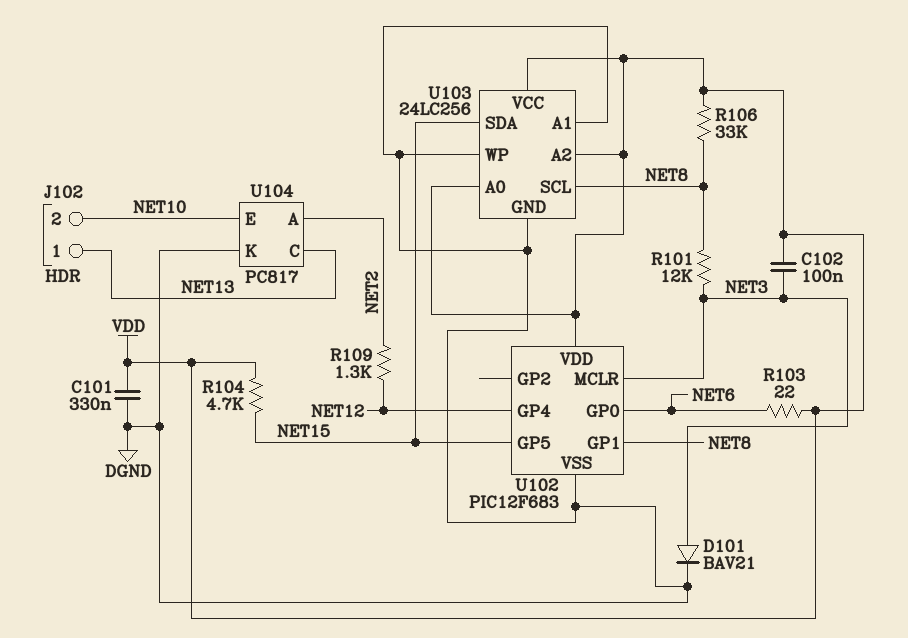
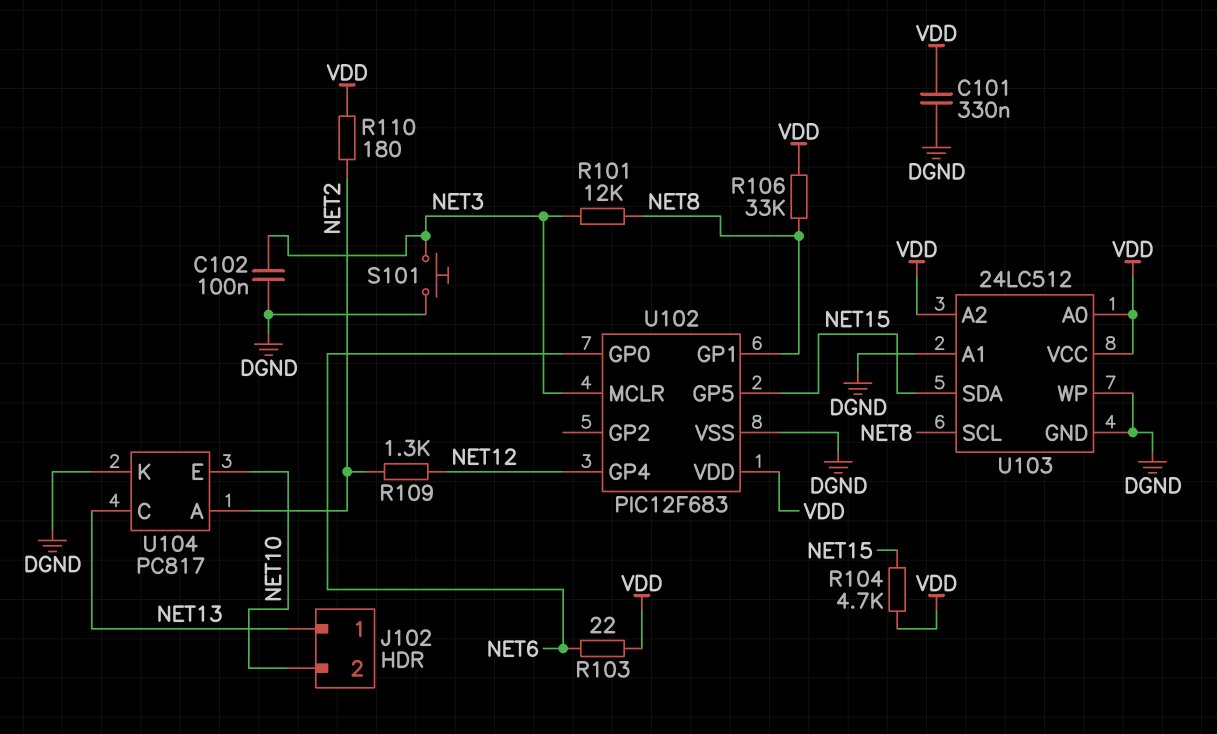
C102: 100nF (NET3, VDD) -> 100nF (DGND, NET3)
D101: diode BAV21 (A NET3, K DGND) -> none
R110: none -> 180 (NET2, VDD)
S101: none -> button (DGND, NET3)
U103: 24LC256 -> 24LC512

